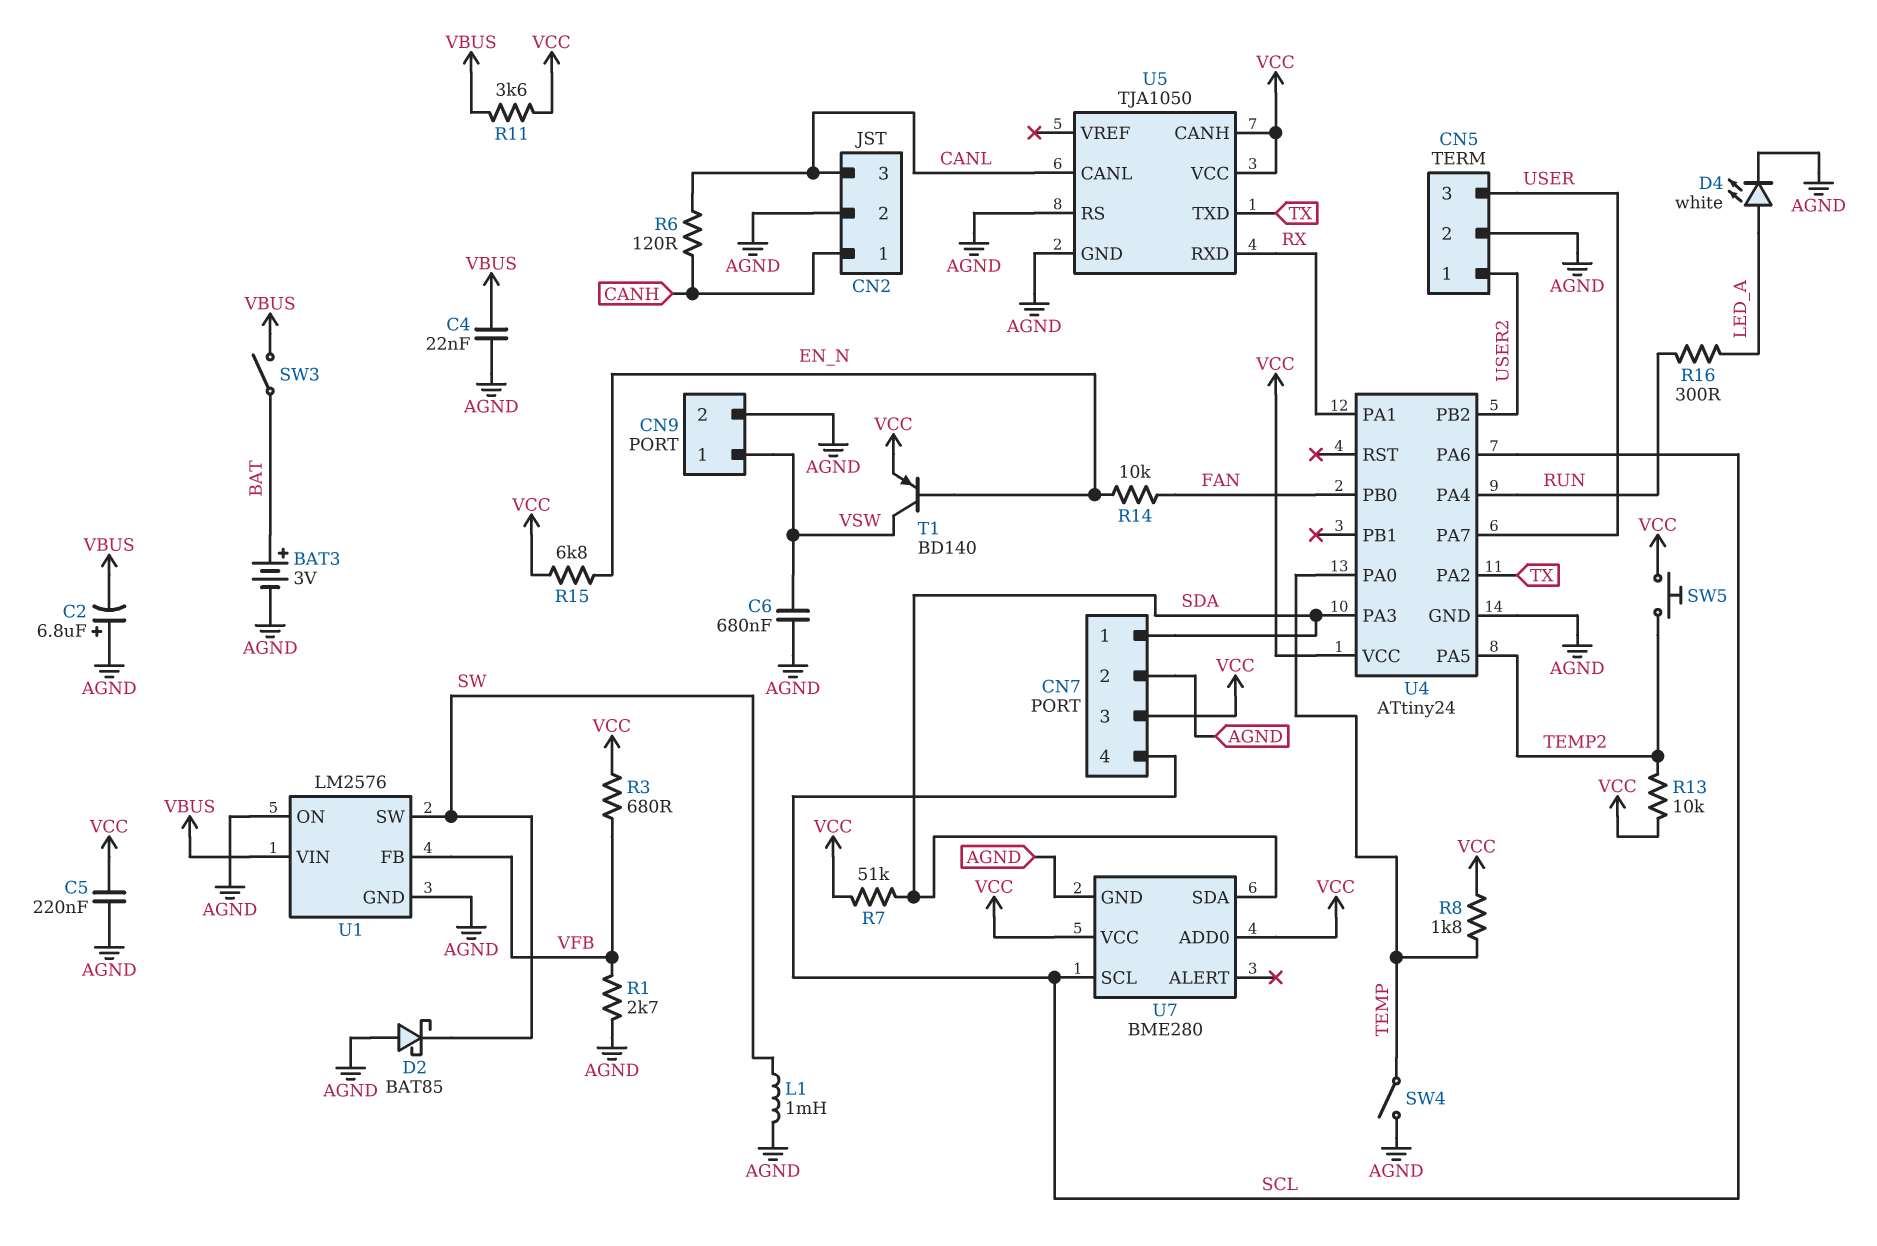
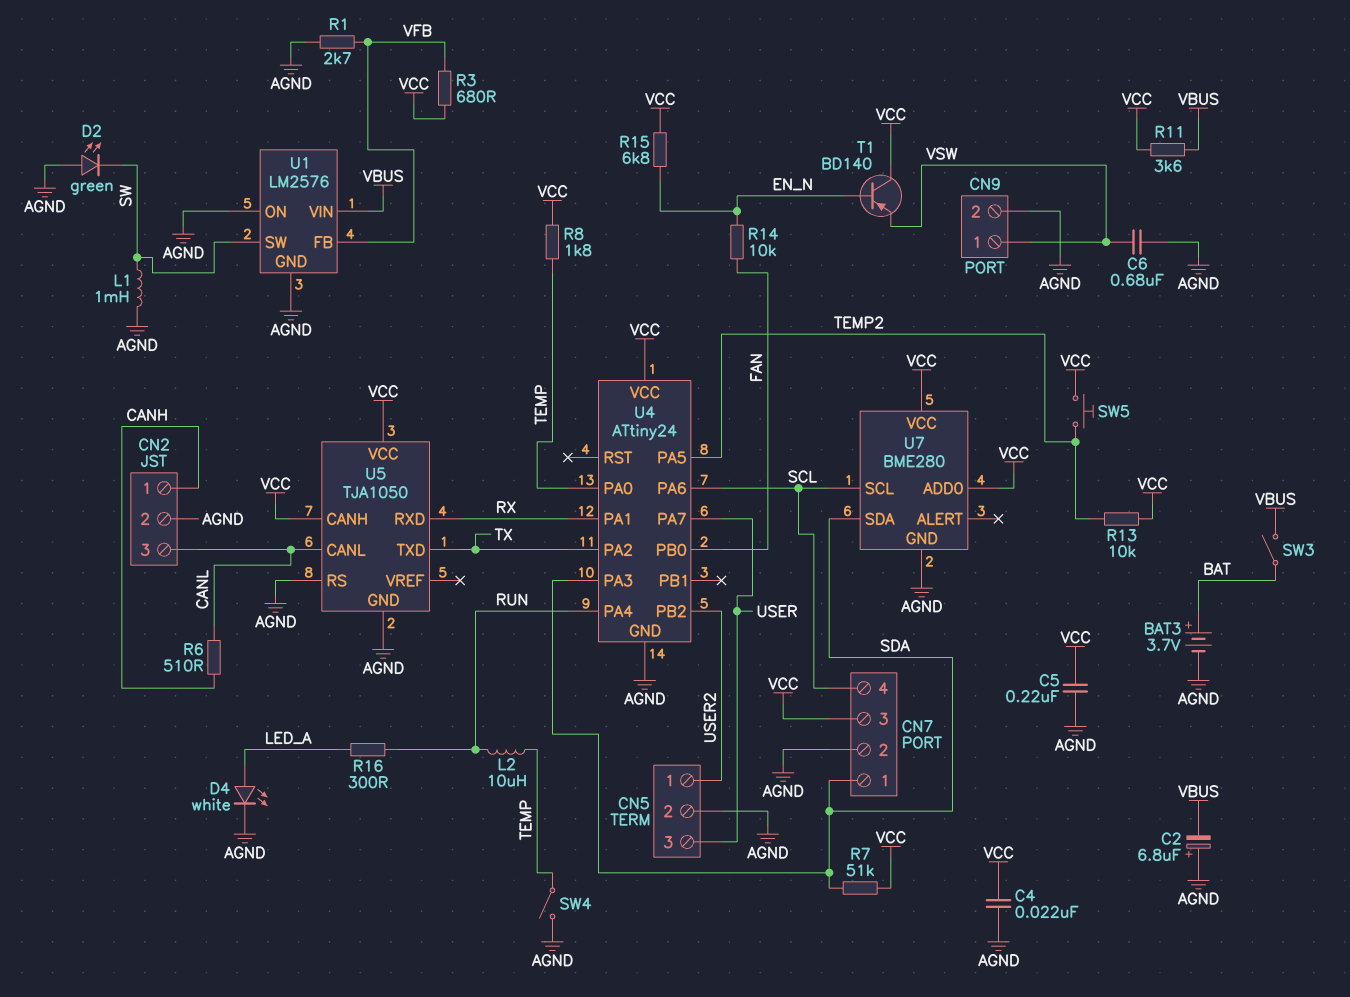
BAT3: 3V (plus BAT, minus AGND) -> 3.7V (plus BAT, minus AGND)
C4: 22nF (AGND, VBUS) -> 22nF (AGND, VCC)
D2: schottky BAT85 (A AGND, K SW) -> LED green (A AGND, K SW)
L2: none -> 10uH (RUN, TEMP)
R6: 120 (CANH, CANL) -> 510 (CANH, CANL)
T1: PNP BD140 (B EN_N, C VSW, E VCC) -> PNP BD140 (B EN_N, C VCC, E VSW)

